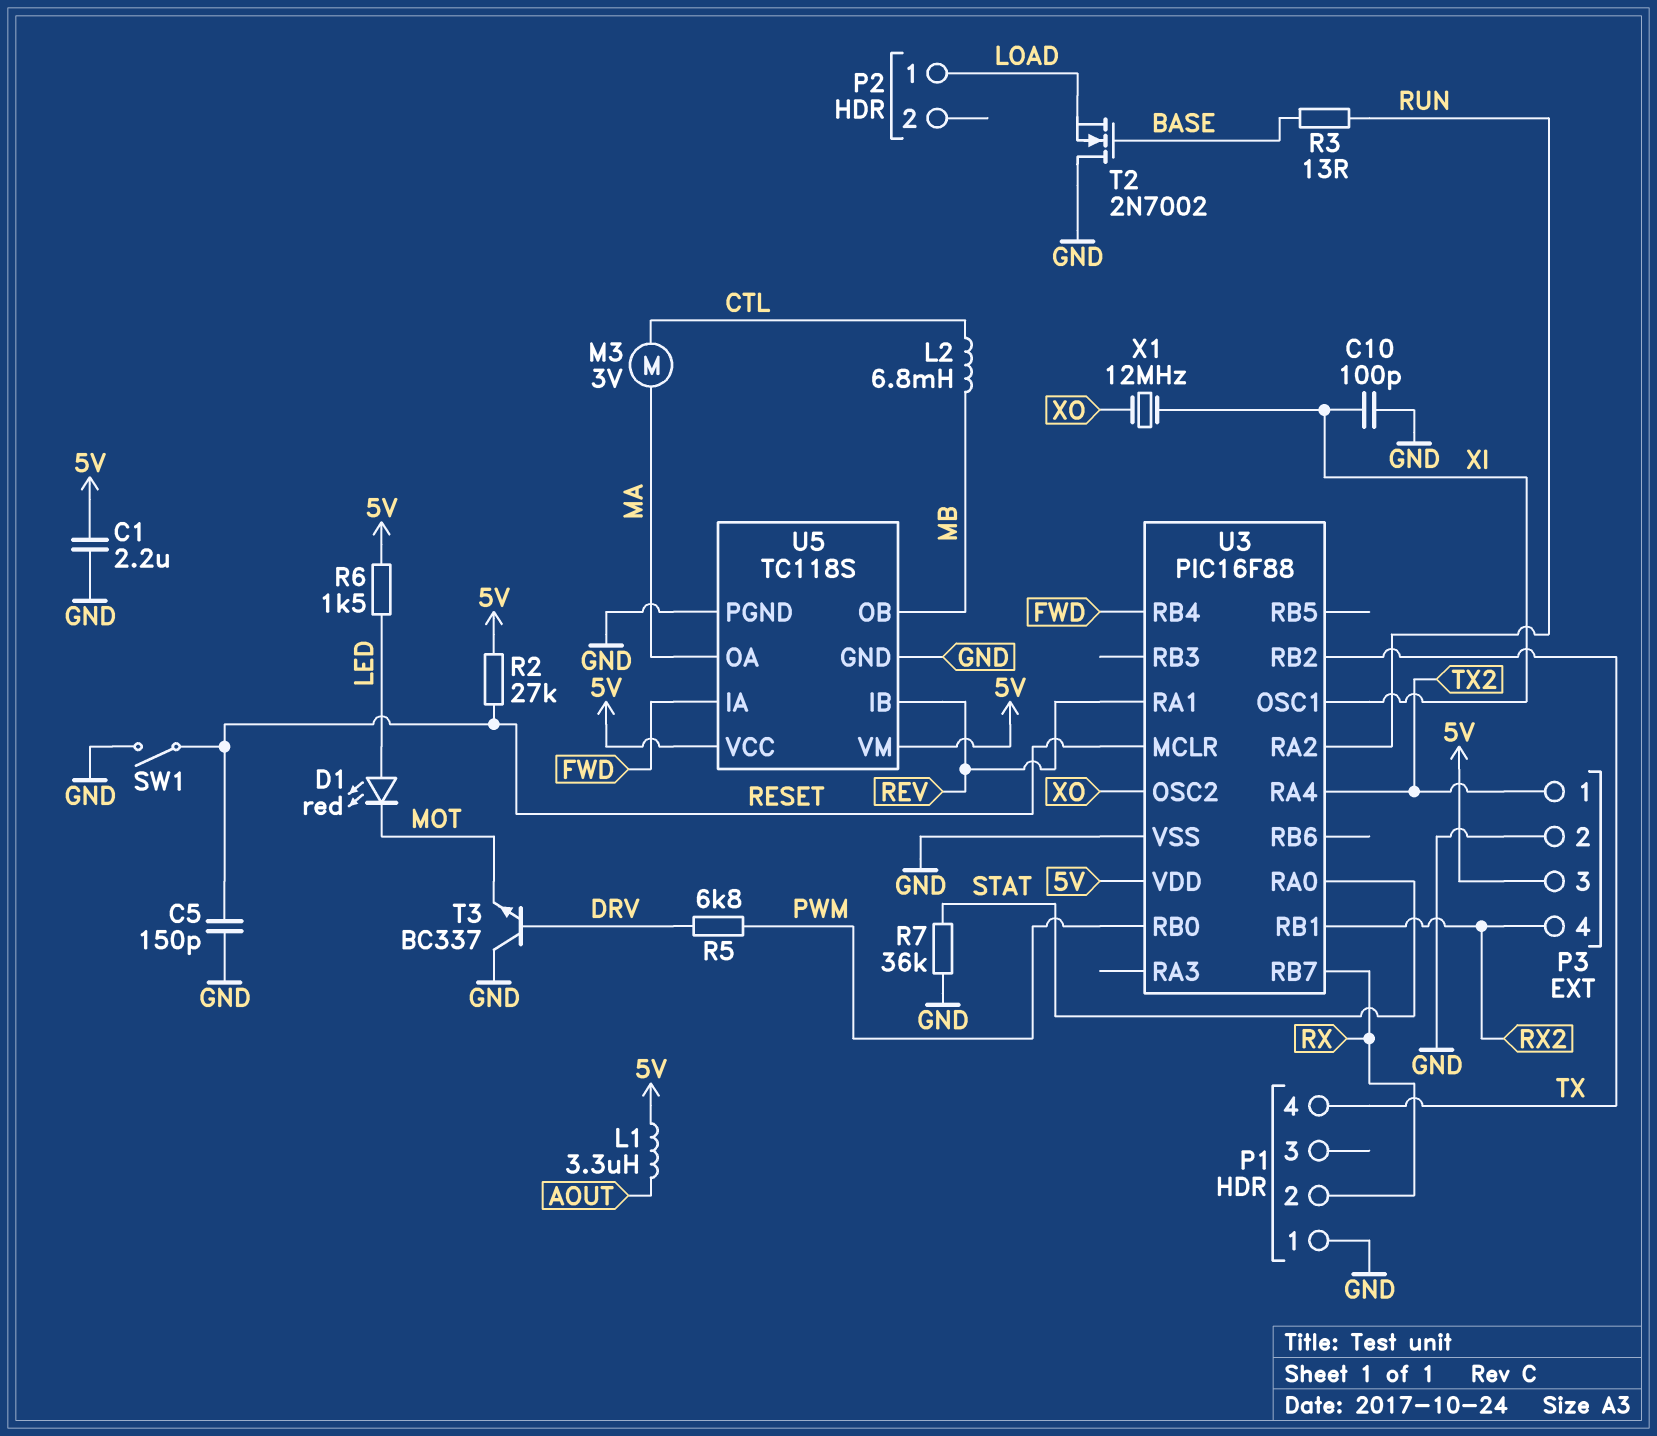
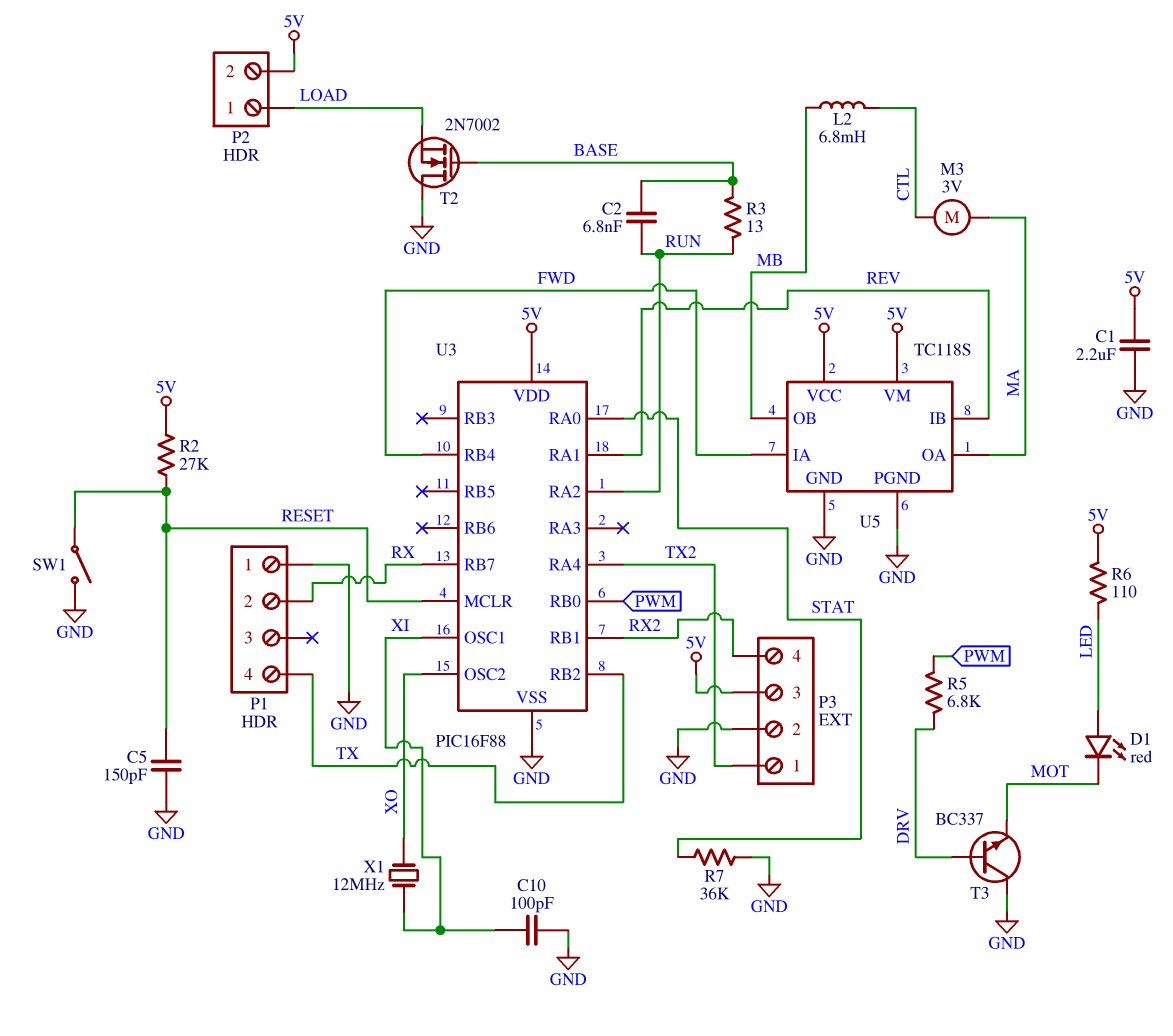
C2: none -> 6.8nF (BASE, RUN)
L1: 3.3uH (5V, AOUT) -> none
P2 pin 2: none -> 5V
R6: 1.5k (5V, LED) -> 110 (5V, LED)

